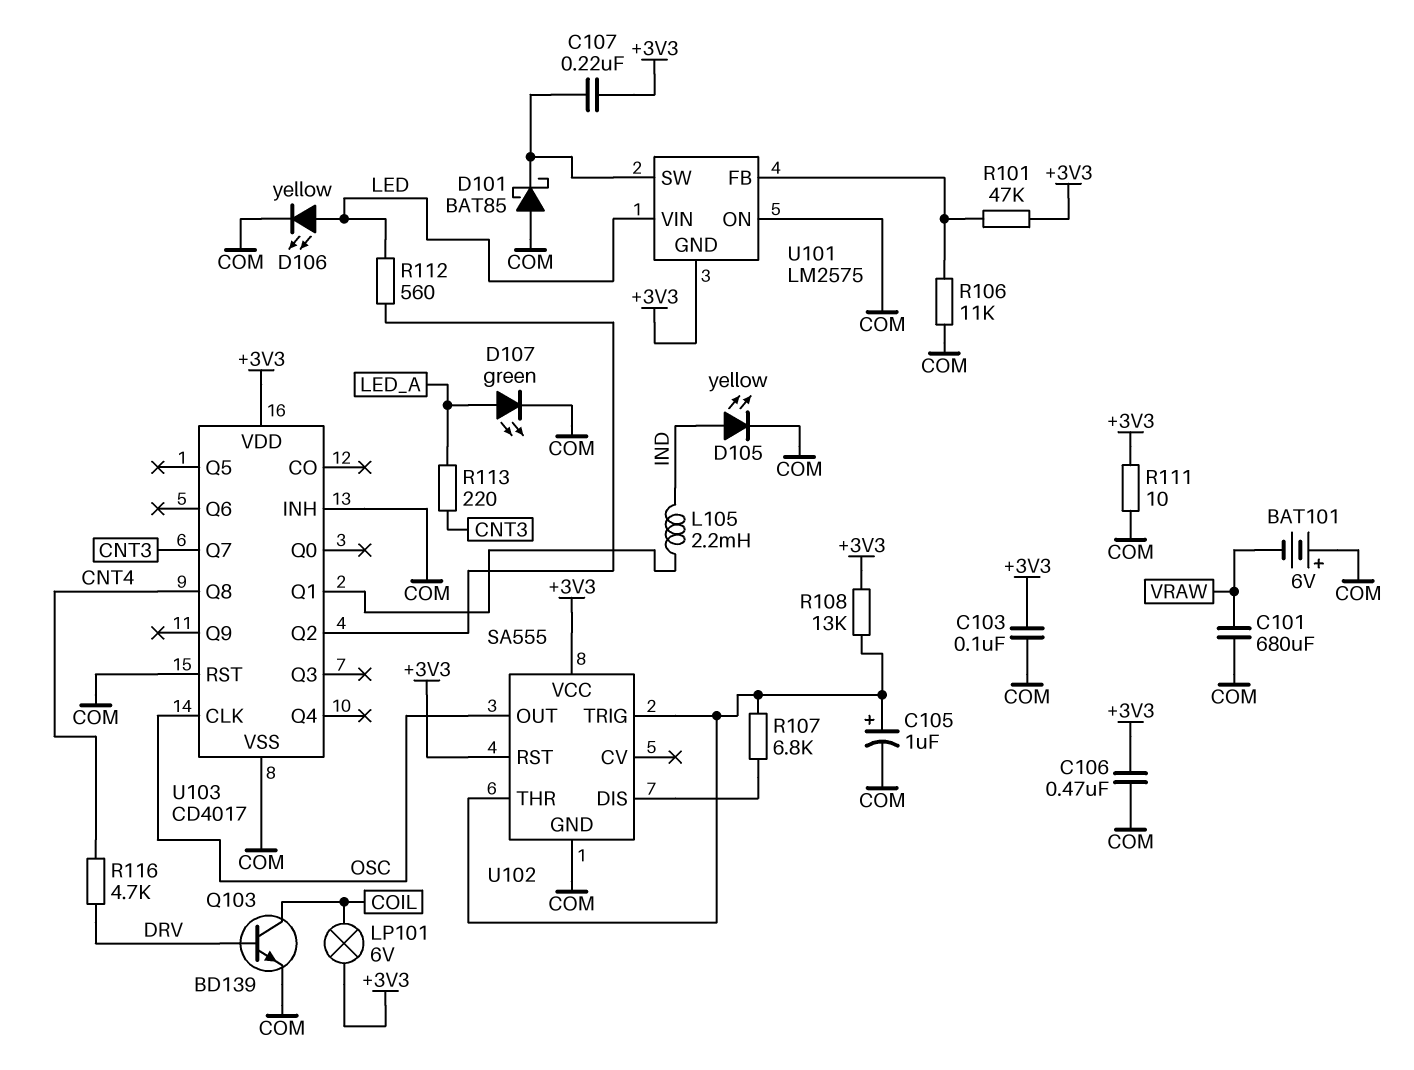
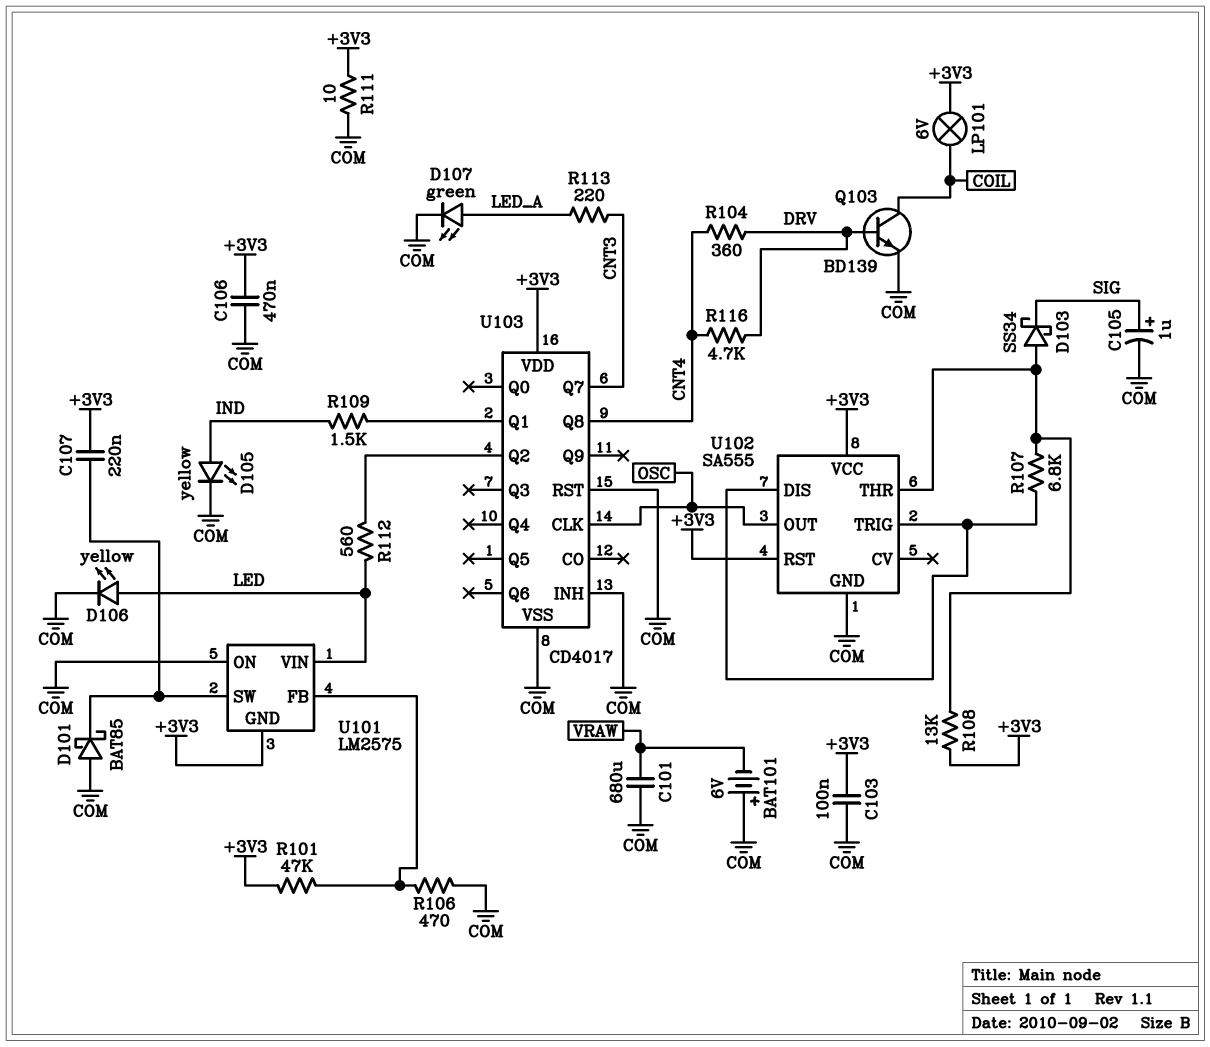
C105: 1uF (plus U102/THR, minus COM) -> 1uF (plus SIG, minus COM)
D103: none -> schottky SS34 (A U102/THR, K SIG)
L105: 2.2mH (IND, U103/Q1) -> none
R104: none -> 360 (CNT4, DRV)
R106: 11k (COM, U101/FB) -> 470 (COM, U101/FB)
R109: none -> 1.5k (IND, U103/Q1)
U102 pin TRIG: U102/THR -> U102/DIS

